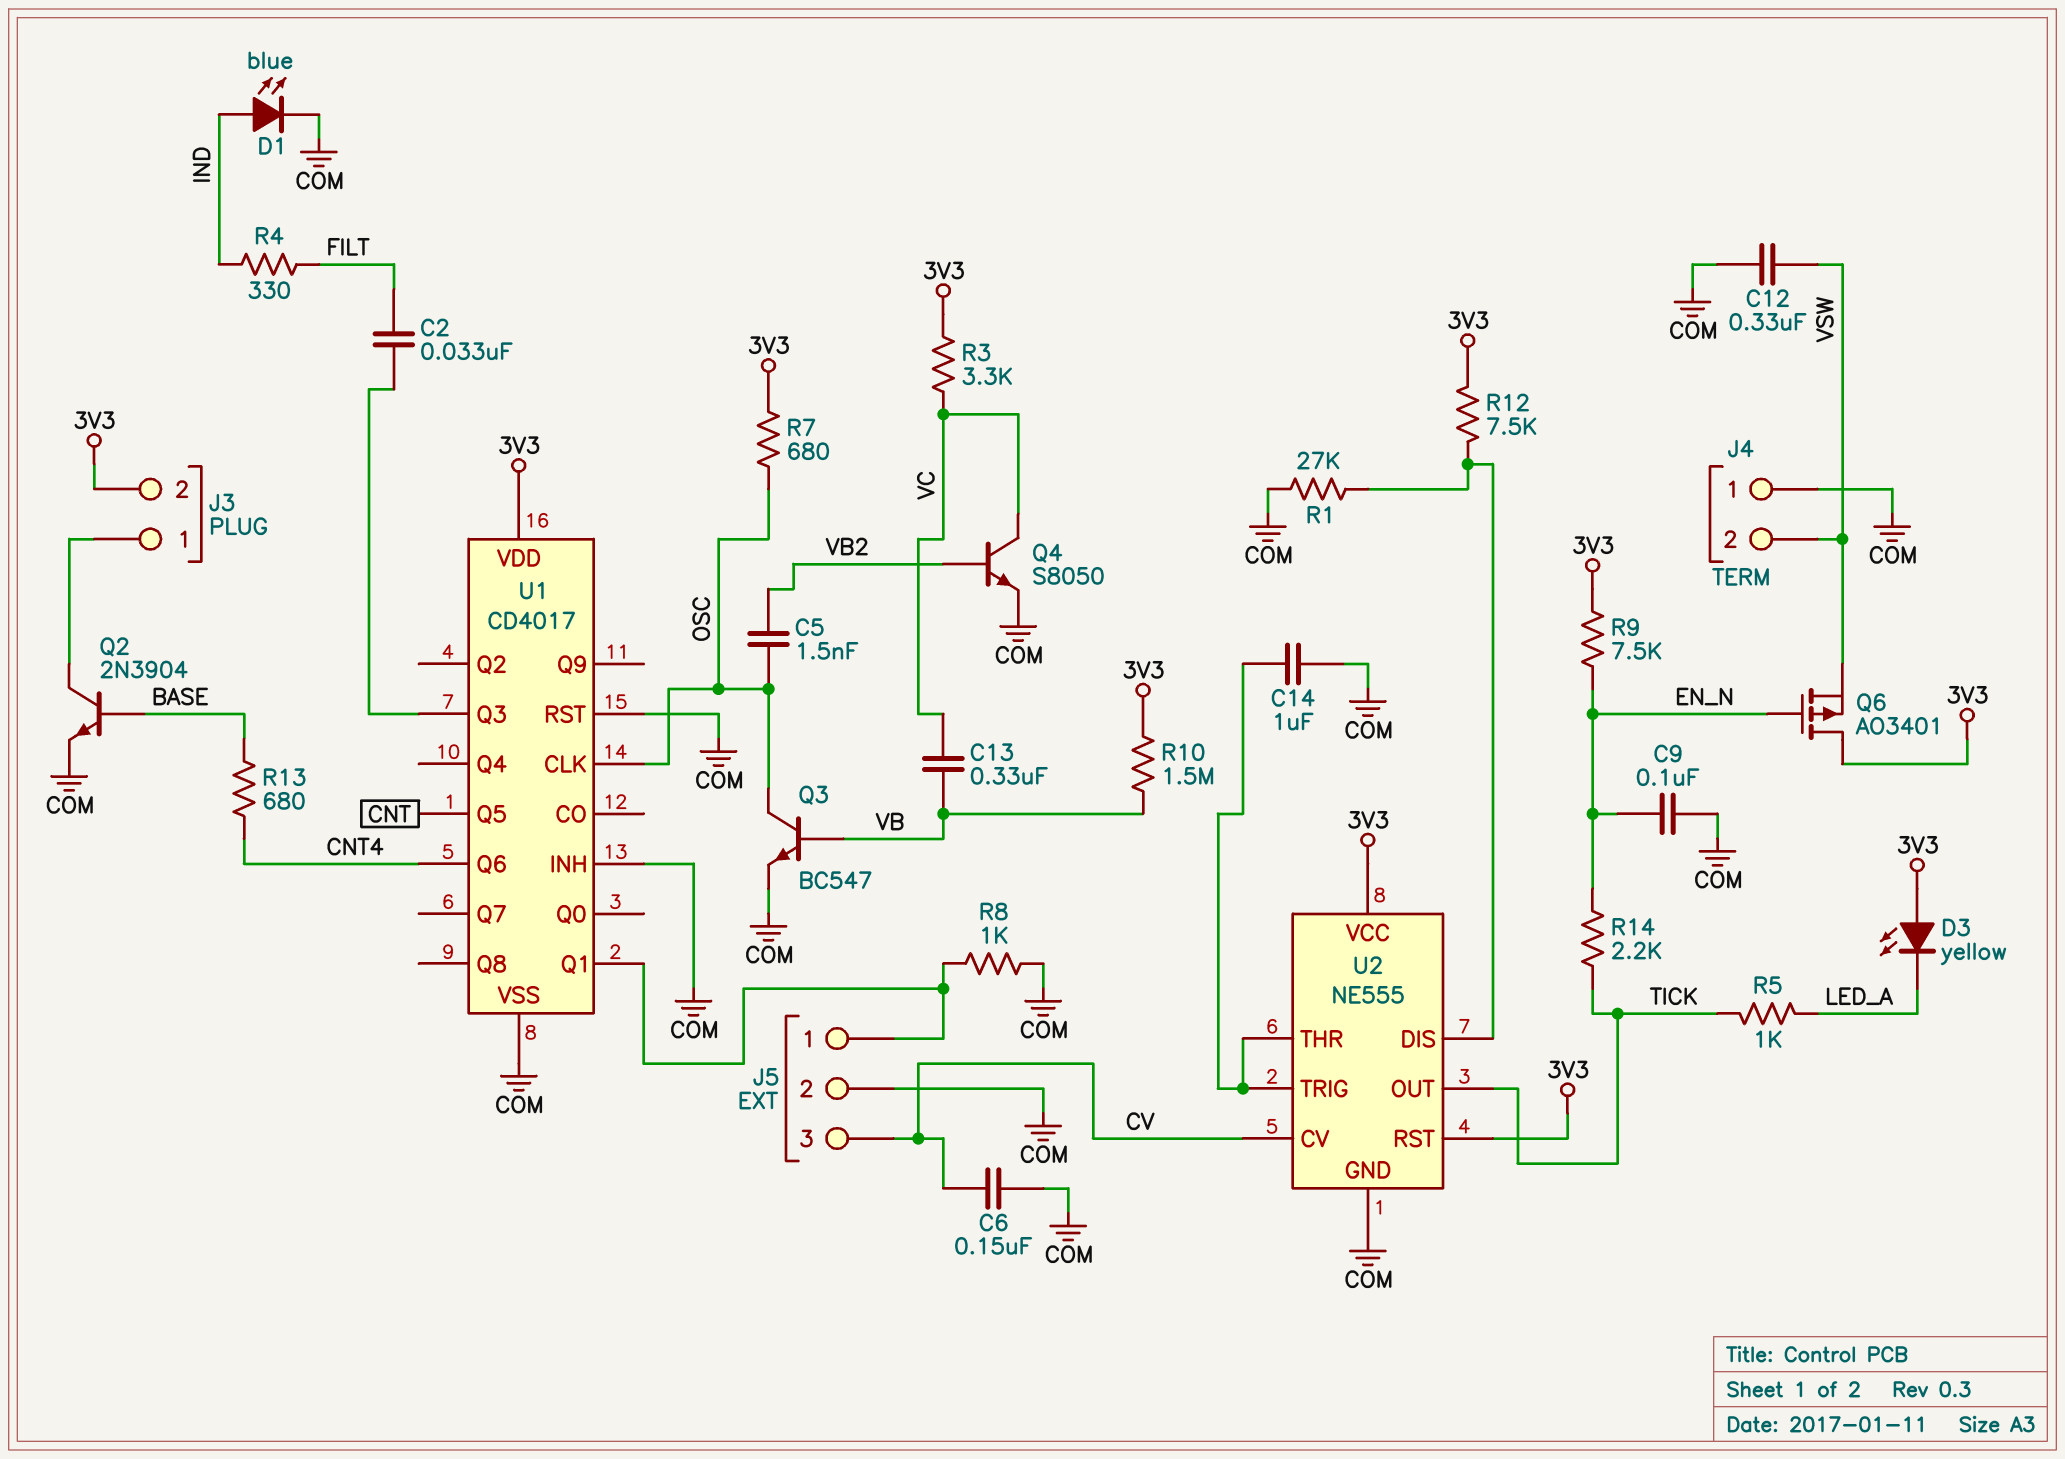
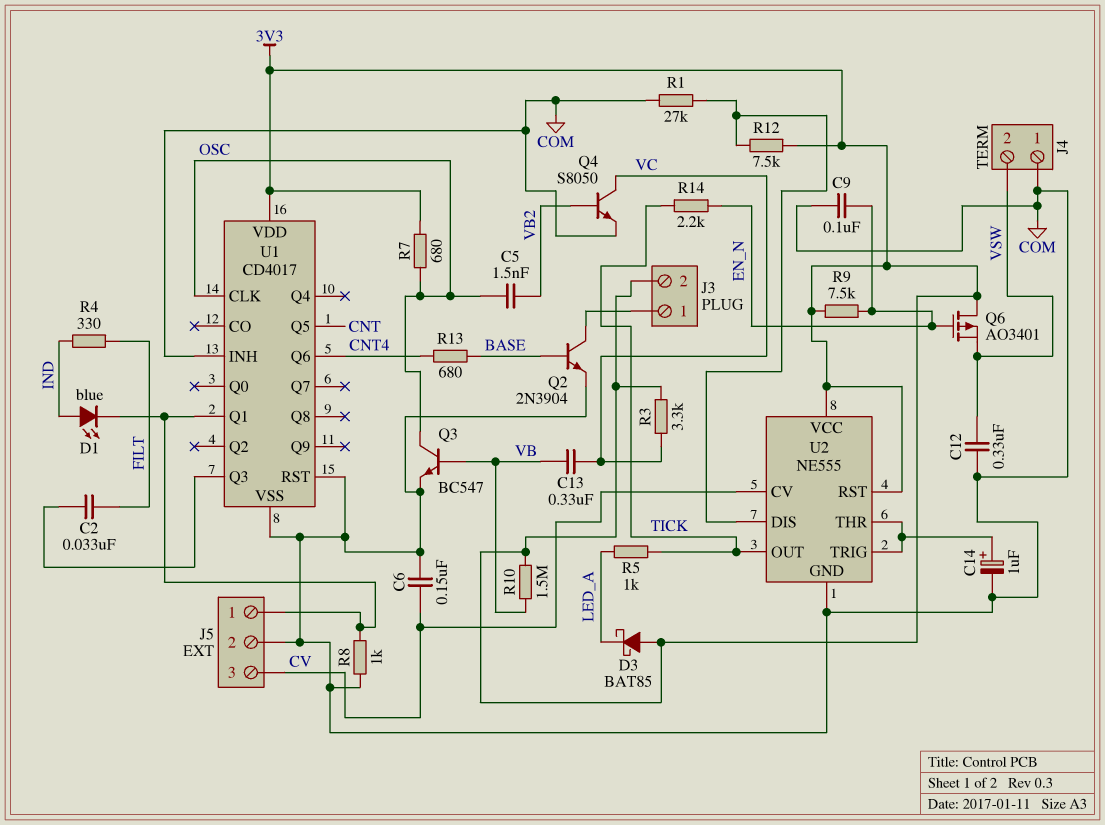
C14: 1uF (COM, U2/THR) -> 1uF (plus U2/THR, minus COM)
D1: LED blue (A IND, K COM) -> LED blue (A IND, K J5/1)
D3: LED yellow (A 3V3, K LED_A) -> schottky BAT85 (A 3V3, K LED_A)

